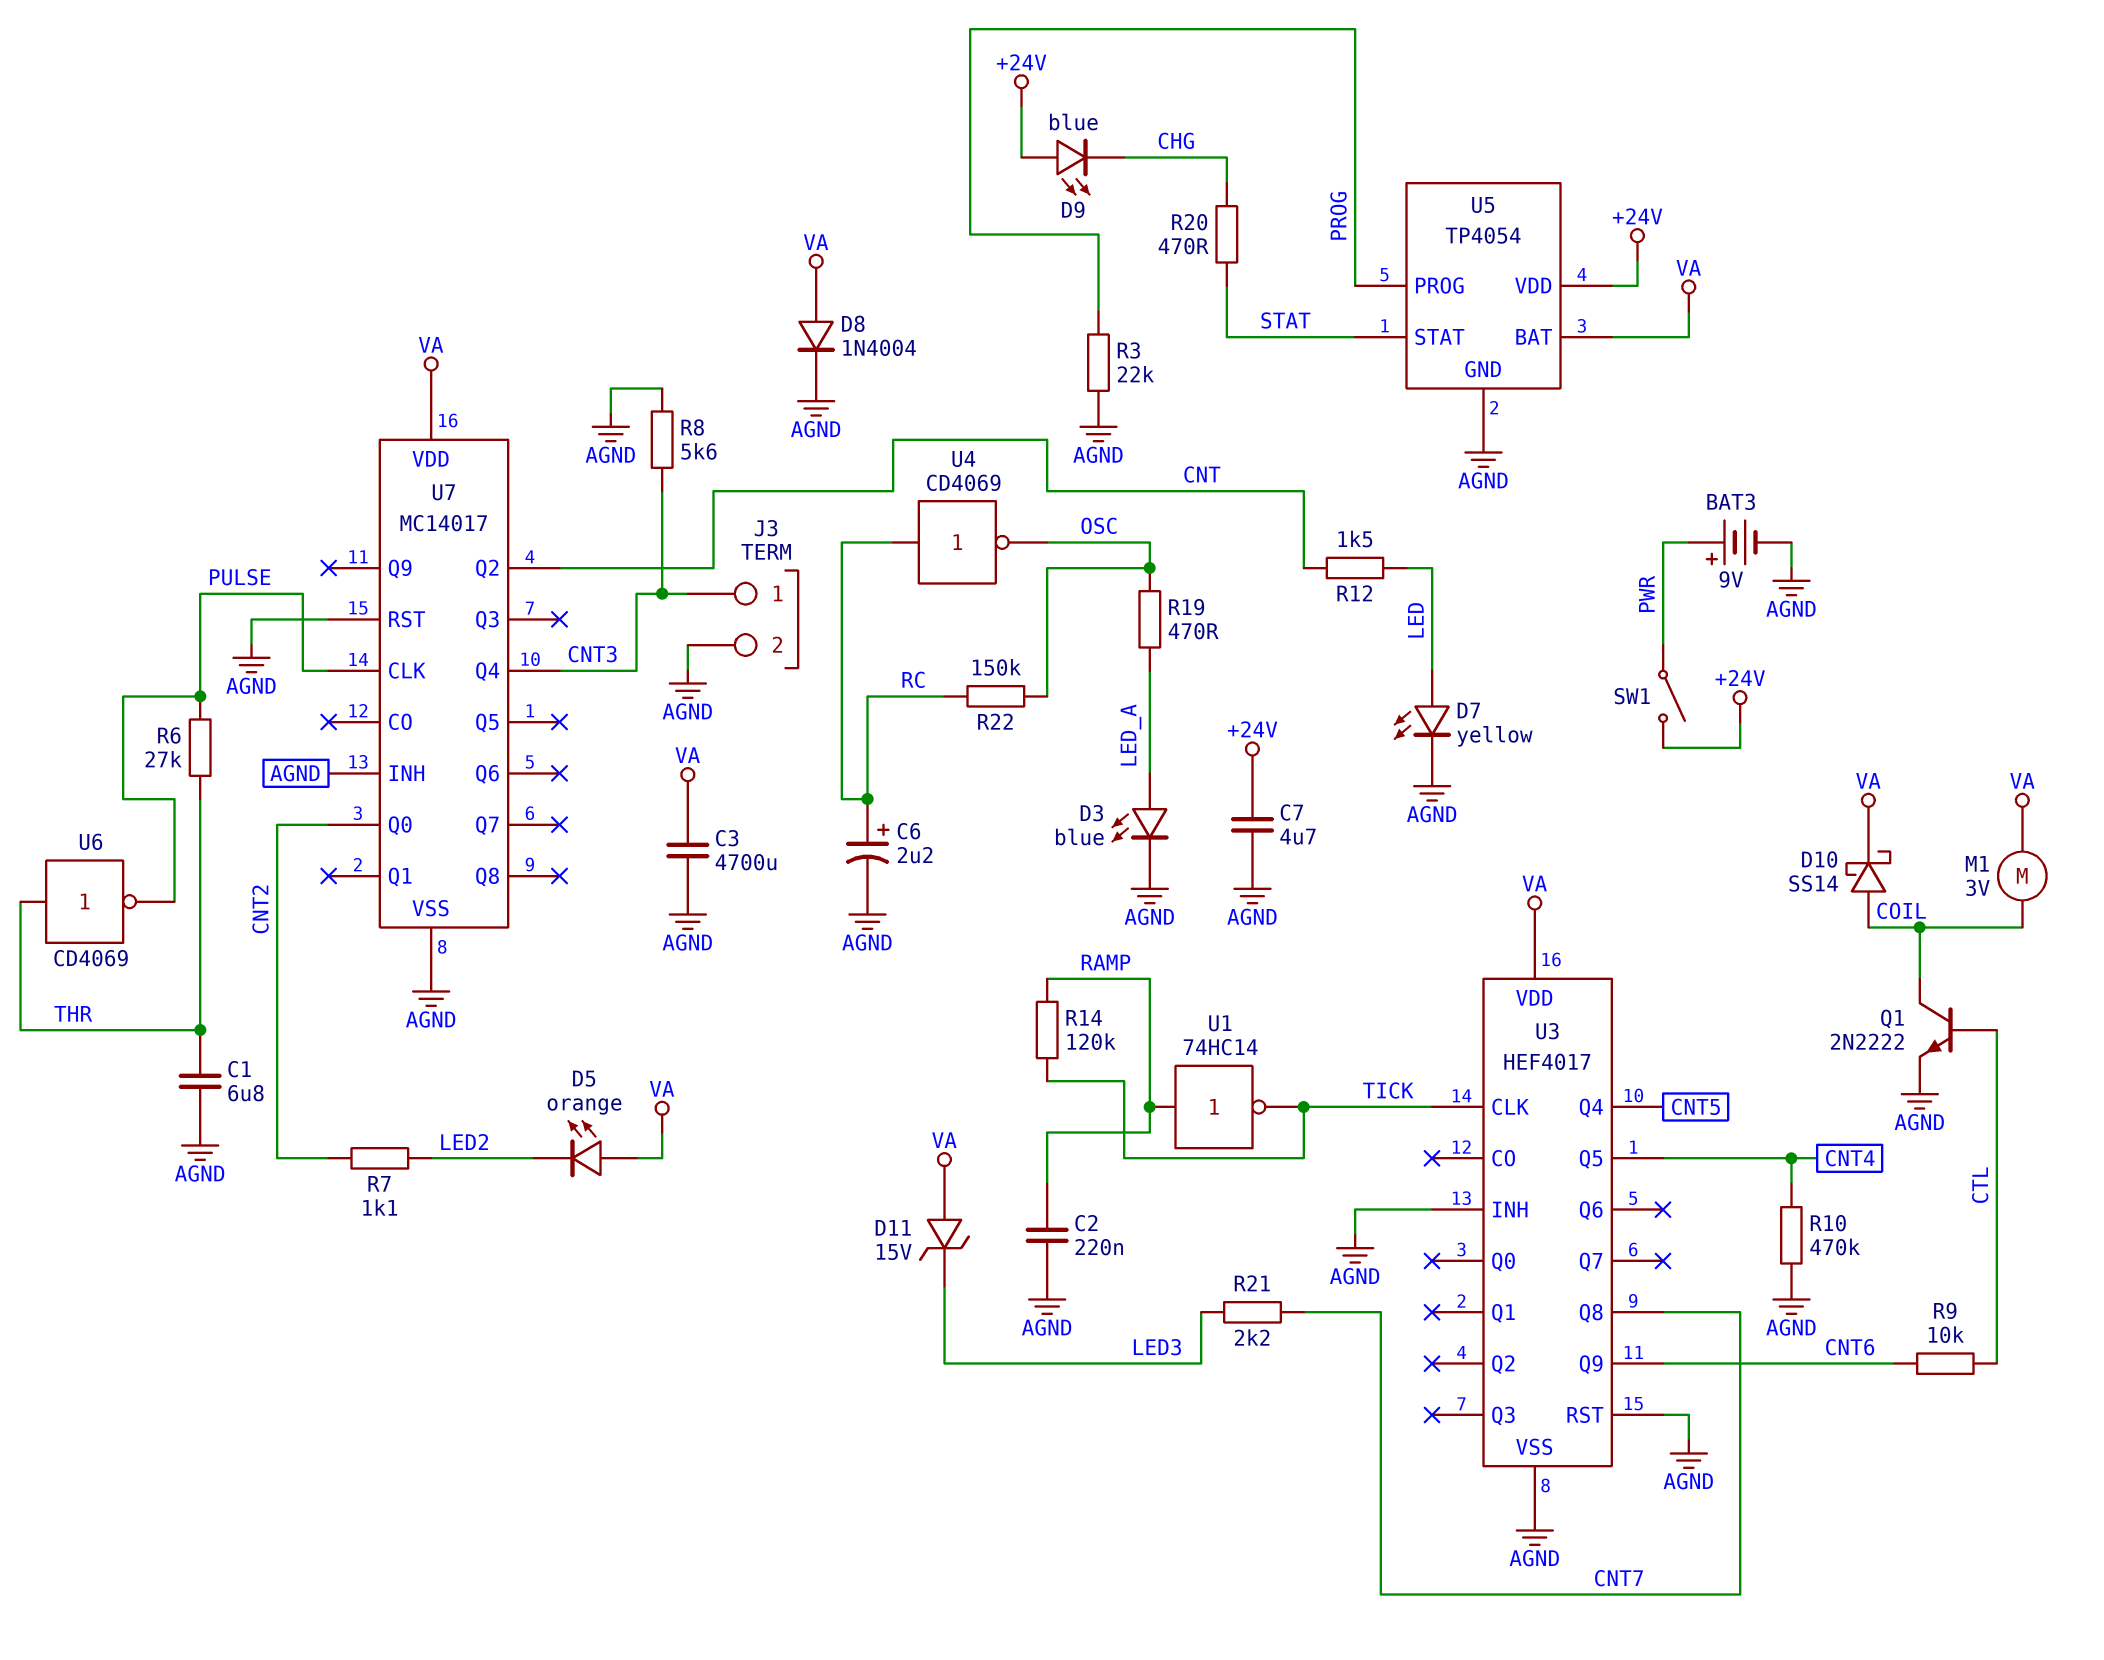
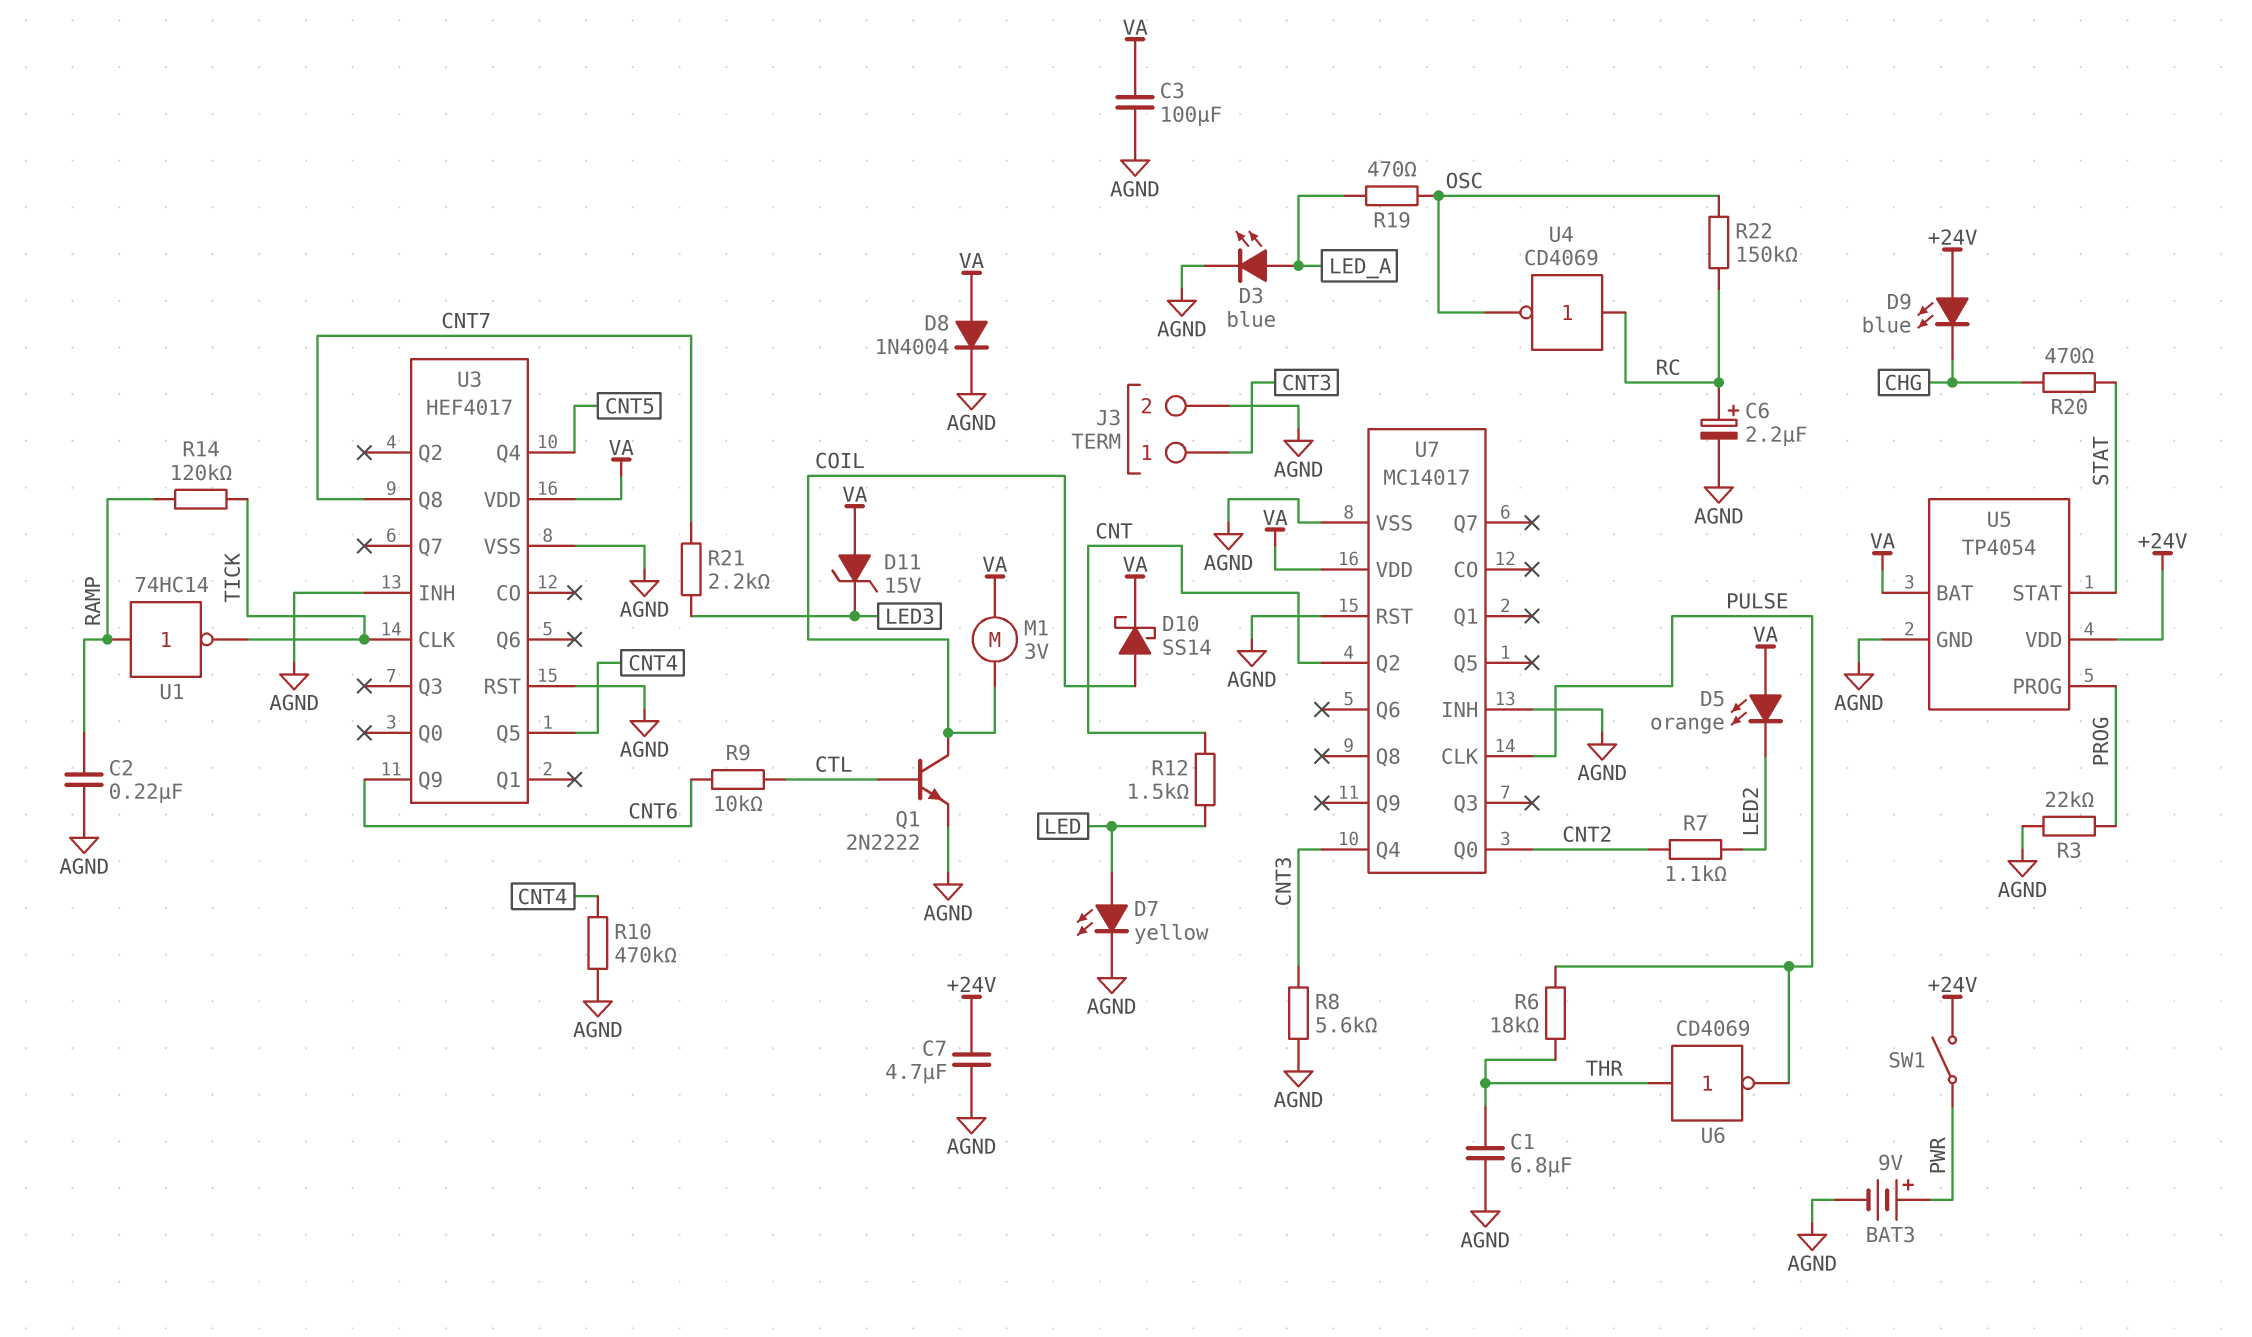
C3: 4700uF (AGND, VA) -> 100uF (AGND, VA)
R6: 27k (PULSE, THR) -> 18k (PULSE, THR)

